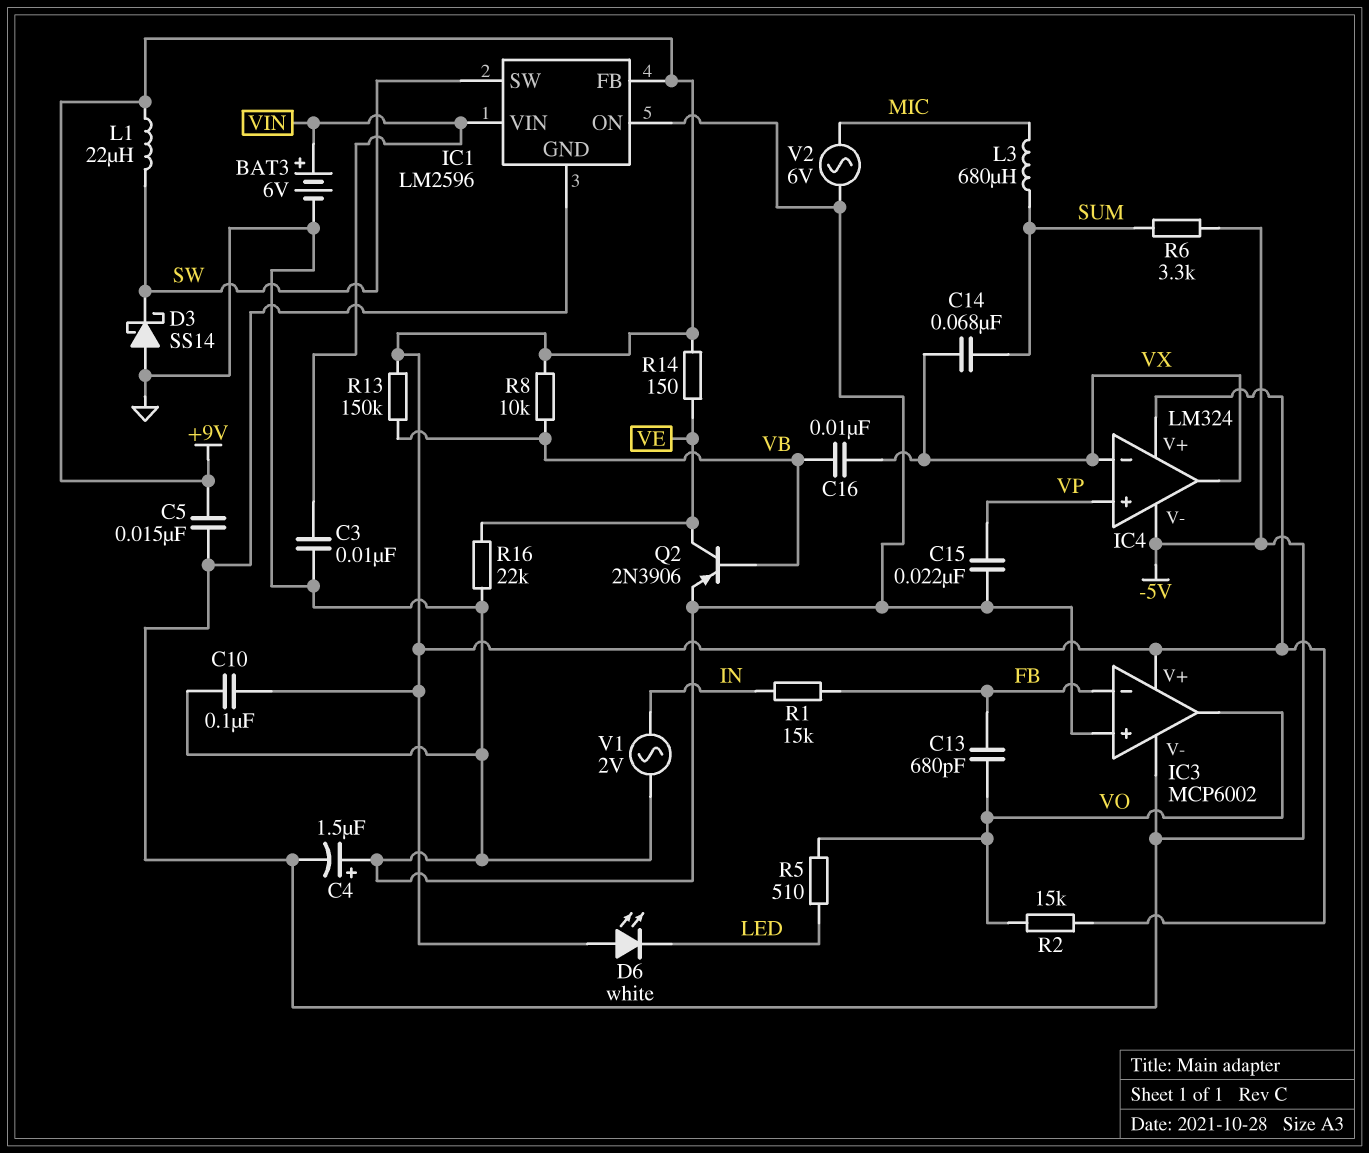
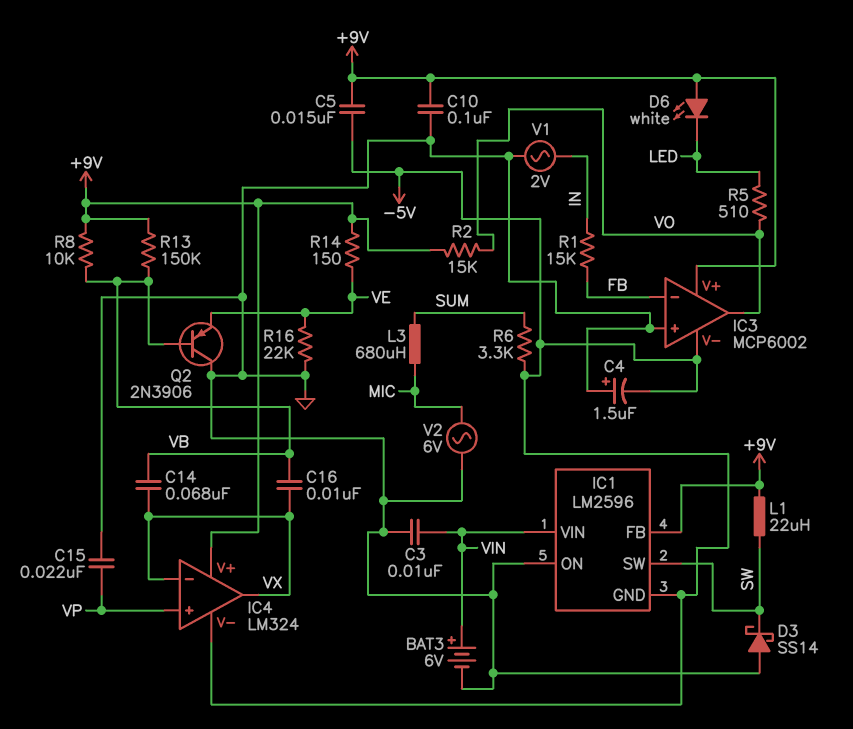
C13: 680pF (FB, VO) -> none
C14: 68nF (SUM, VX) -> 68nF (VB, VX)
Q2: PNP 2N3906 (B VB, C VE, E GND) -> PNP 2N3906 (B VB, C GND, E VE)

